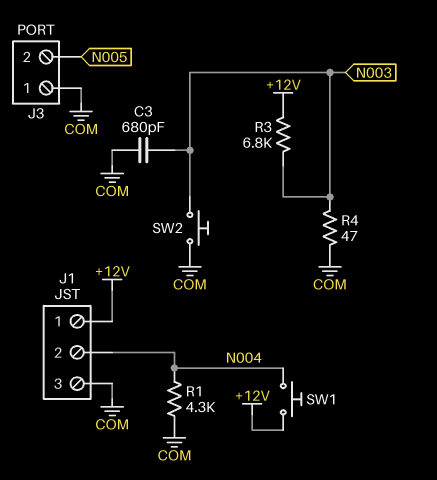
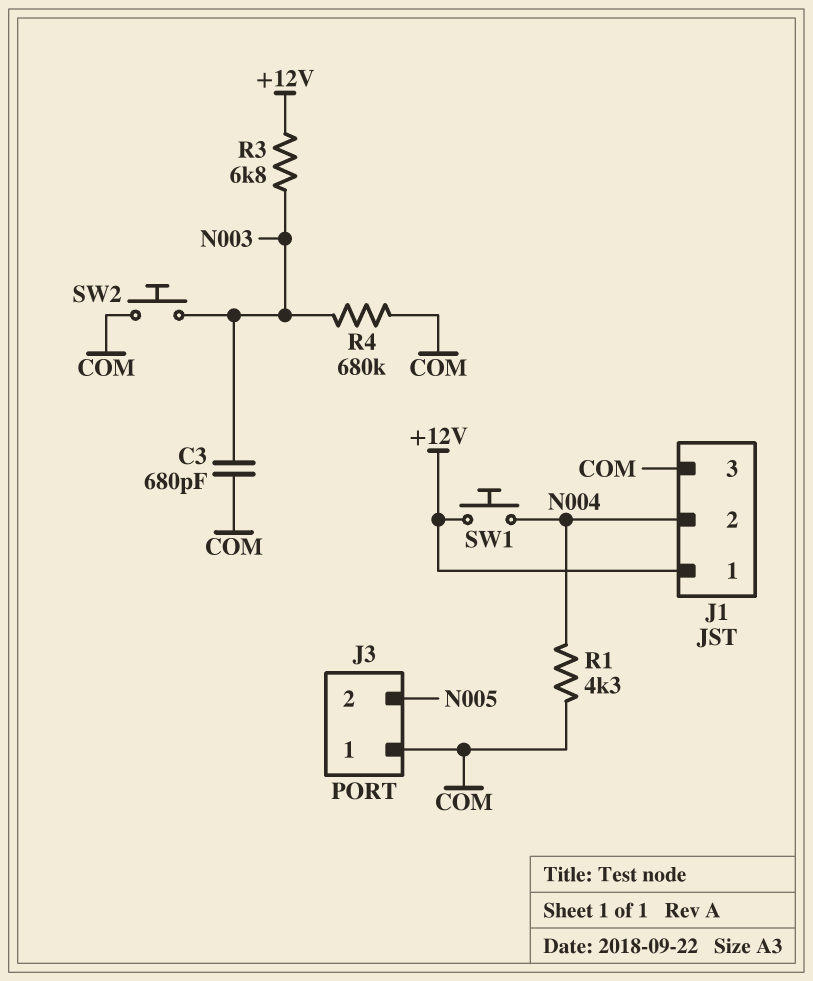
R4: 47 (COM, N003) -> 680k (COM, N003)

